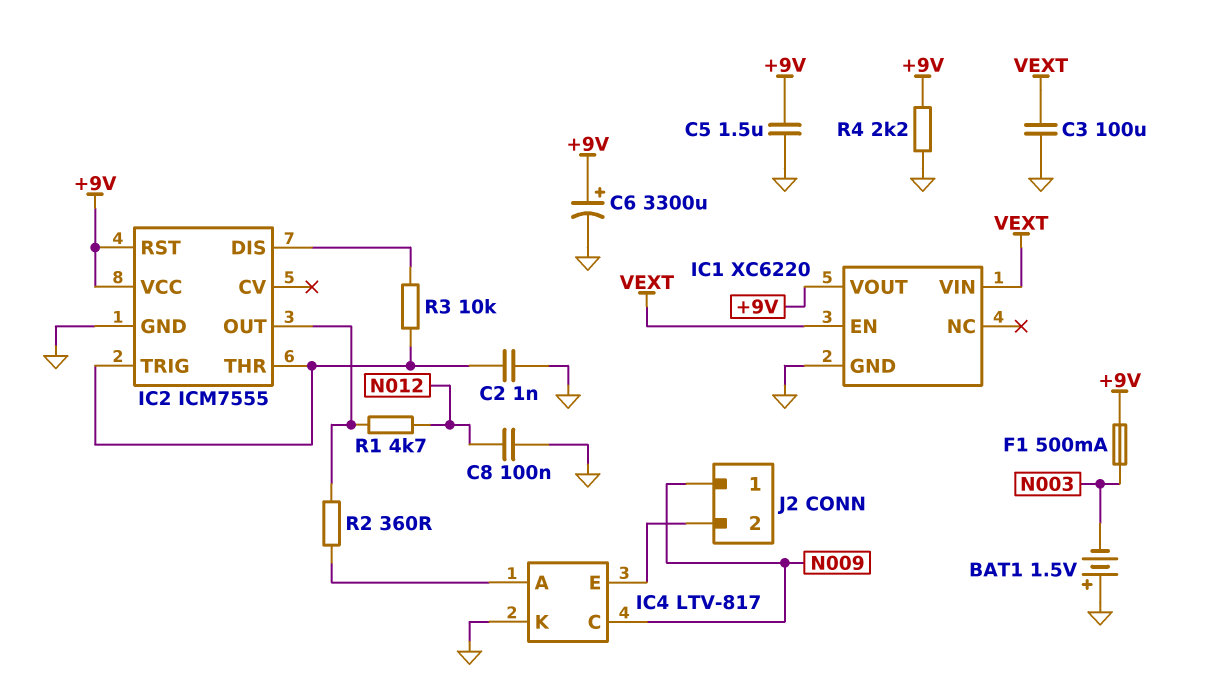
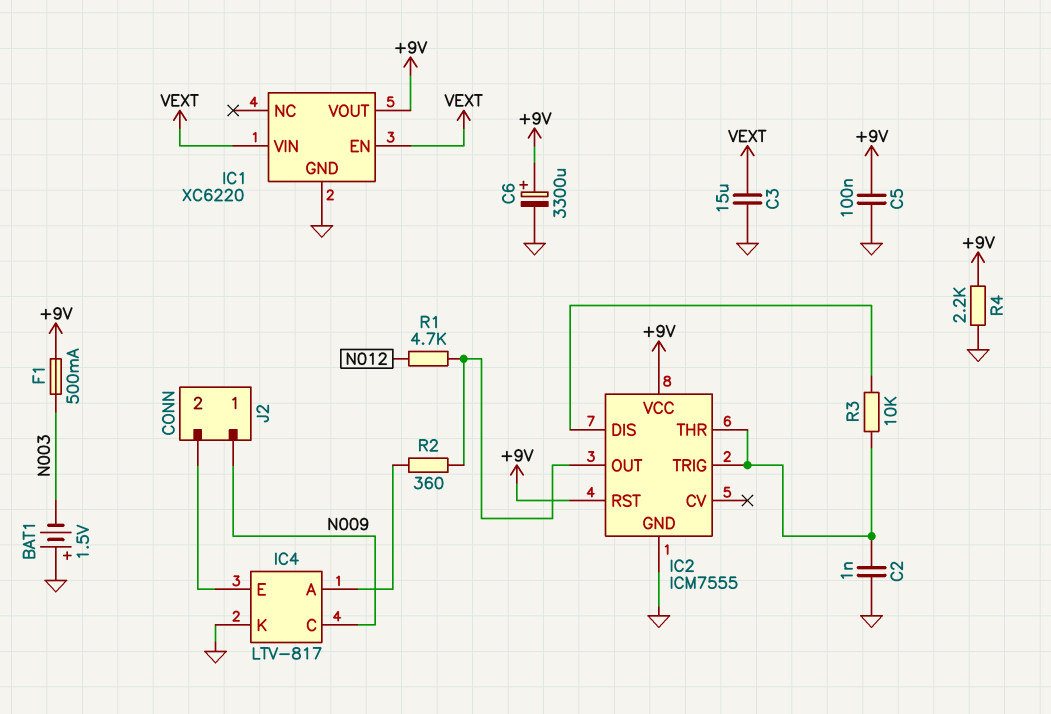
C3: 100uF (GND, VEXT) -> 15uF (GND, VEXT)
C5: 1.5uF (+9V, GND) -> 100nF (+9V, GND)
C8: 100nF (GND, N012) -> none

